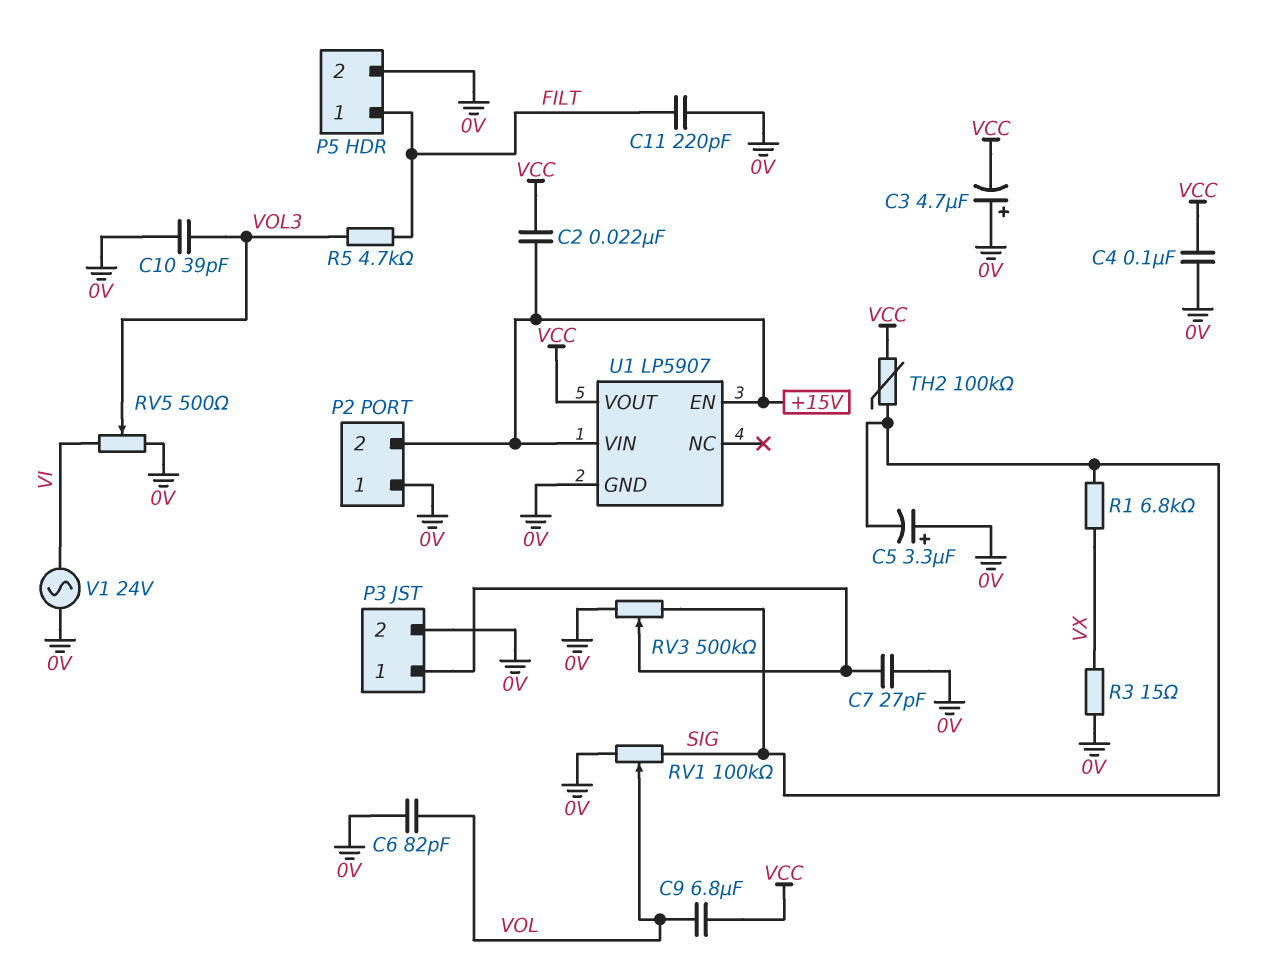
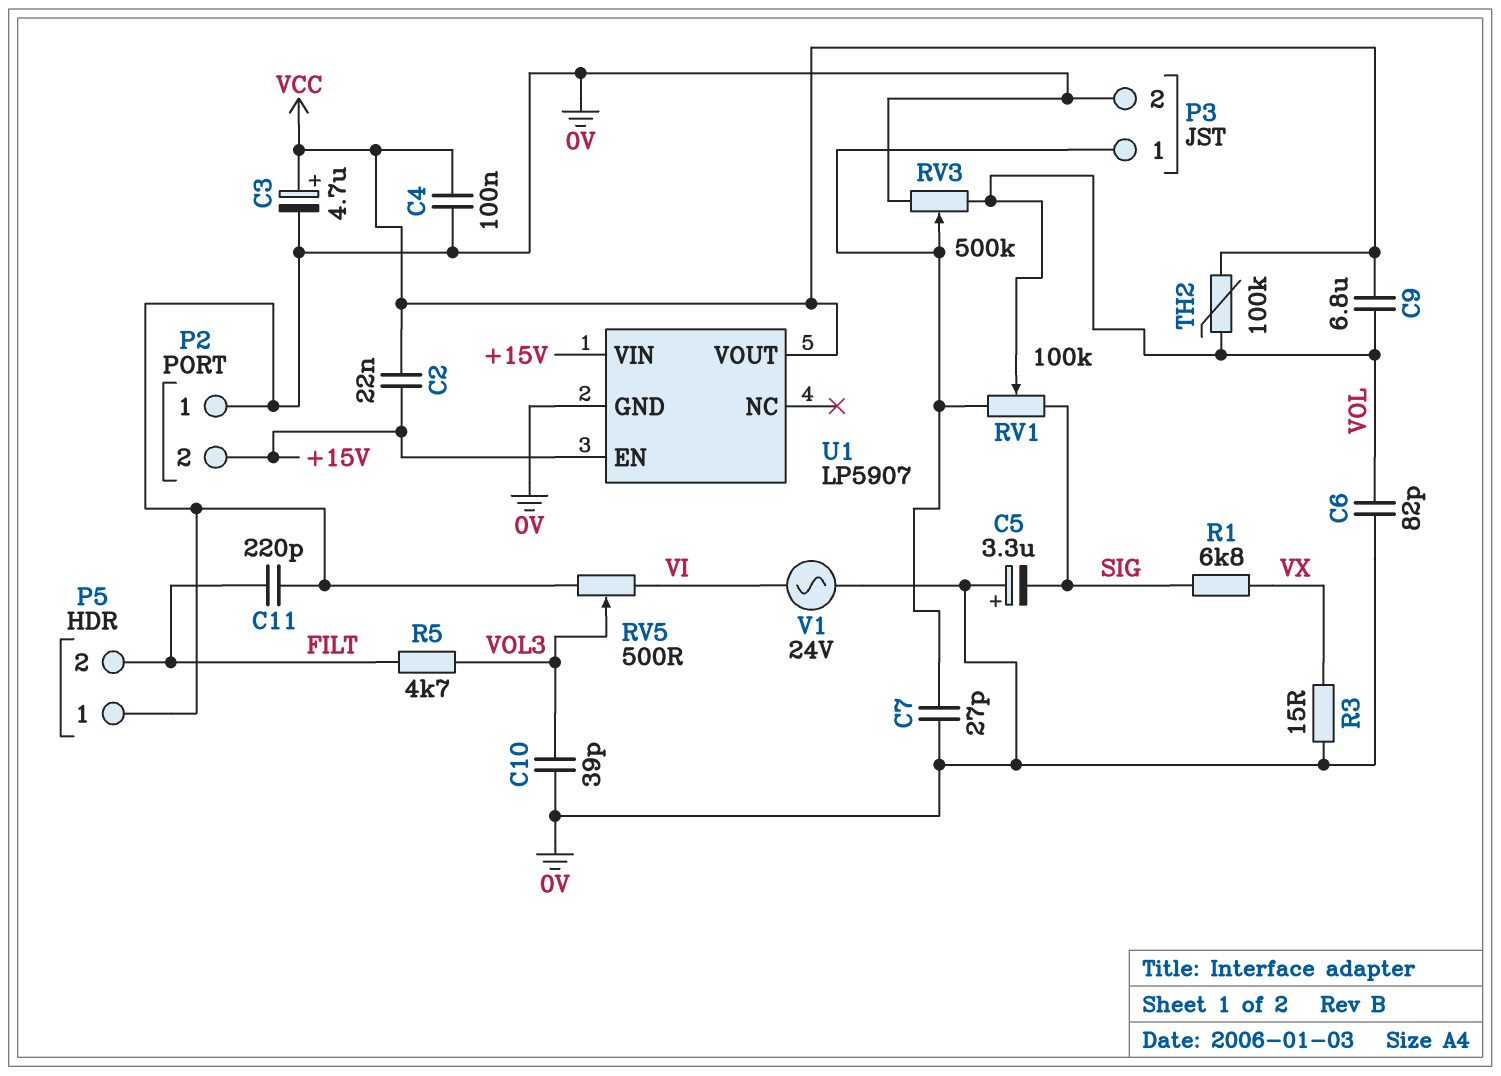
C3: 4.7uF (plus 0V, minus VCC) -> 4.7uF (plus VCC, minus 0V)
P5 pin 1: FILT -> 0V
P5 pin 2: 0V -> FILT
RV1: 100k (0V, SIG, wiper VOL) -> 100k (P3/1, SIG, wiper VOL)
RV3: 500k (0V, SIG, wiper P3/1) -> 500k (0V, VOL, wiper P3/1)
TH2: 100k (SIG, VCC) -> 100k (VCC, VOL)

